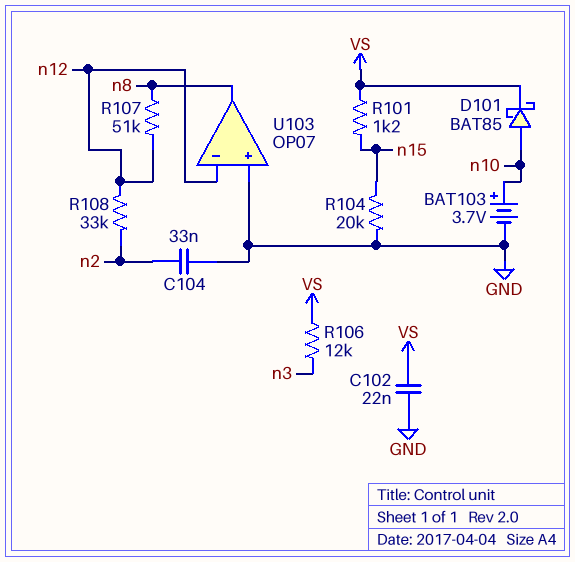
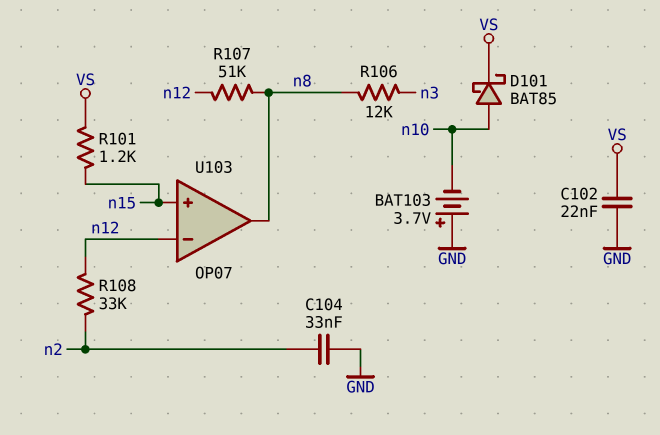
BAT103: 3.7V (plus n10, minus GND) -> 3.7V (plus GND, minus n10)
R104: 20k (GND, n15) -> none
R106: 12k (VS, n3) -> 12k (n3, n8)
U103 pin in+: GND -> n15

